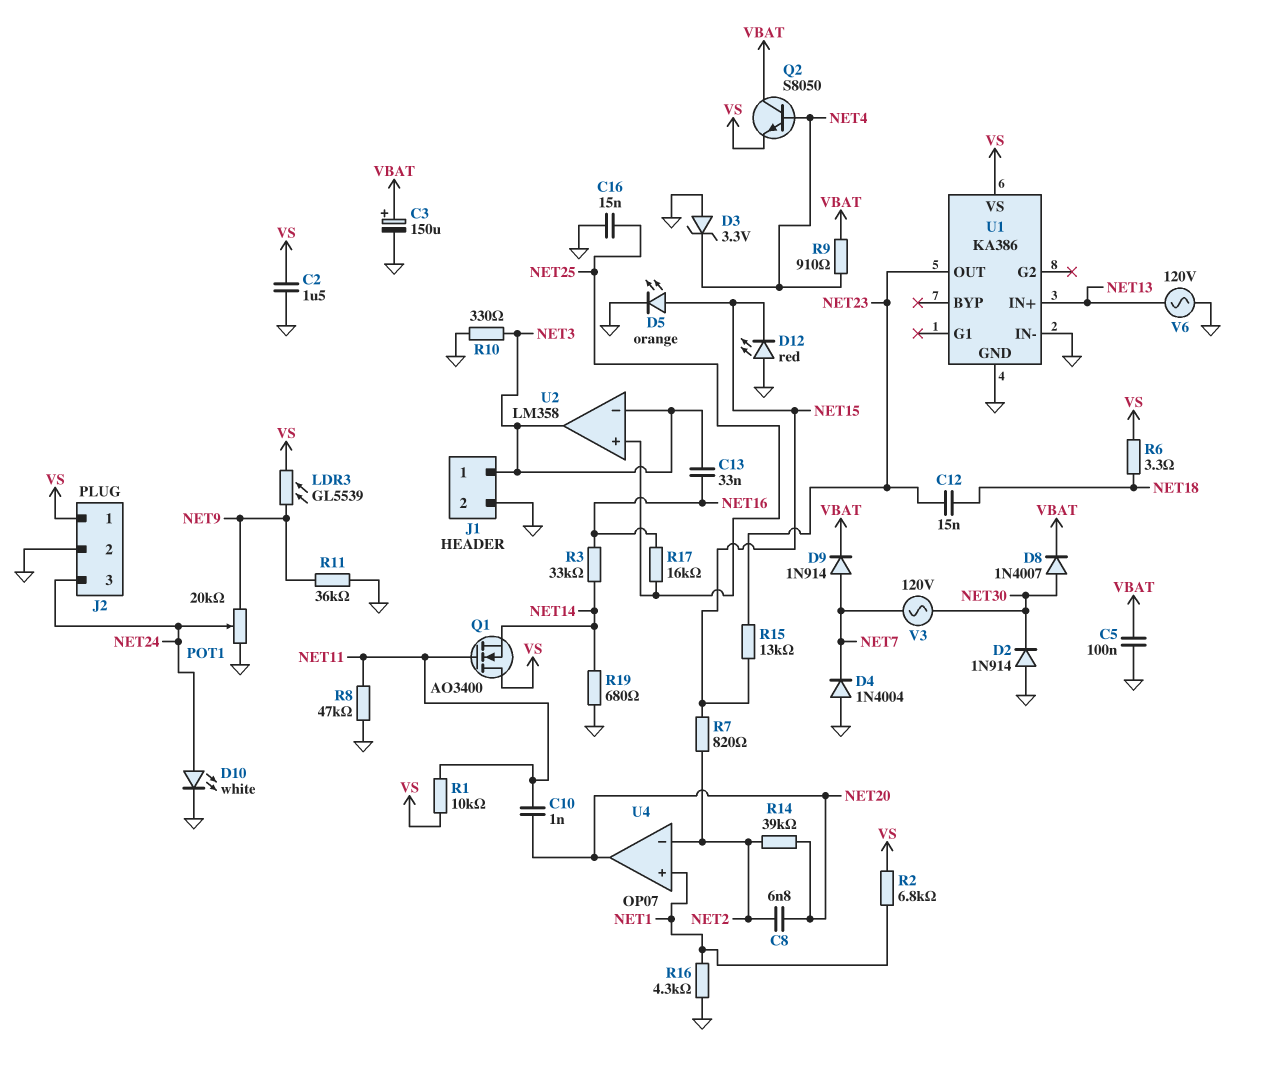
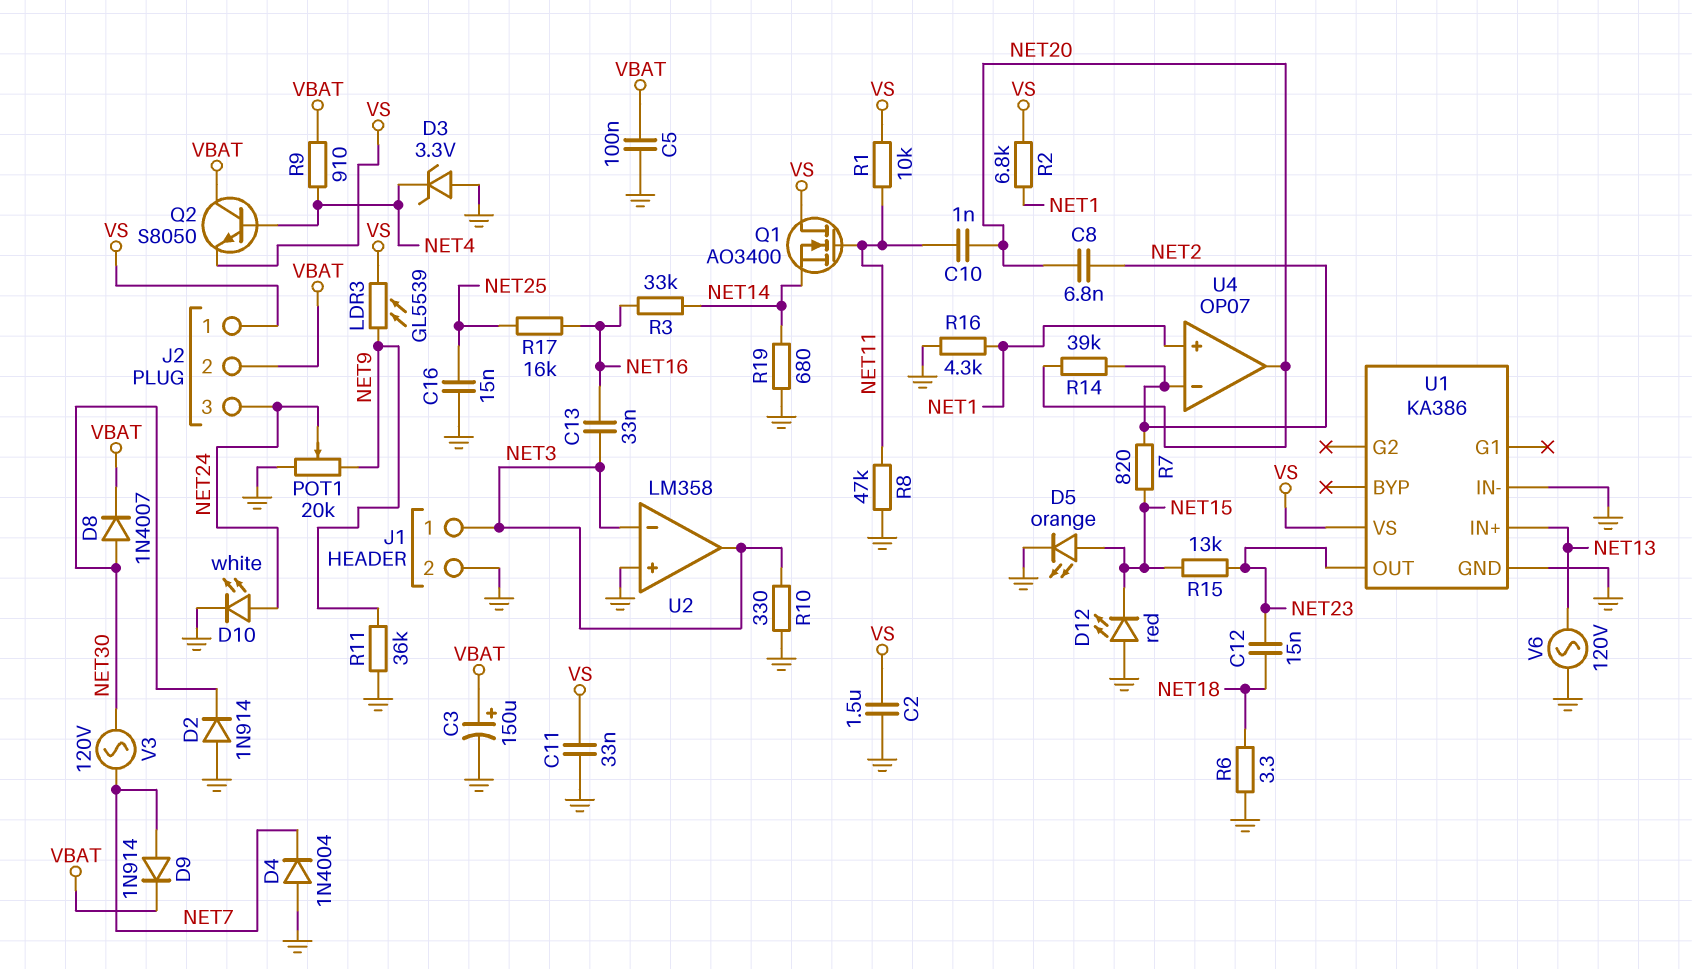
C11: none -> 33nF (GND, VS)
J2 pin 2: GND -> VBAT
R6: 3.3 (NET18, VS) -> 3.3 (GND, NET18)
U2 pin in+: NET25 -> GND

